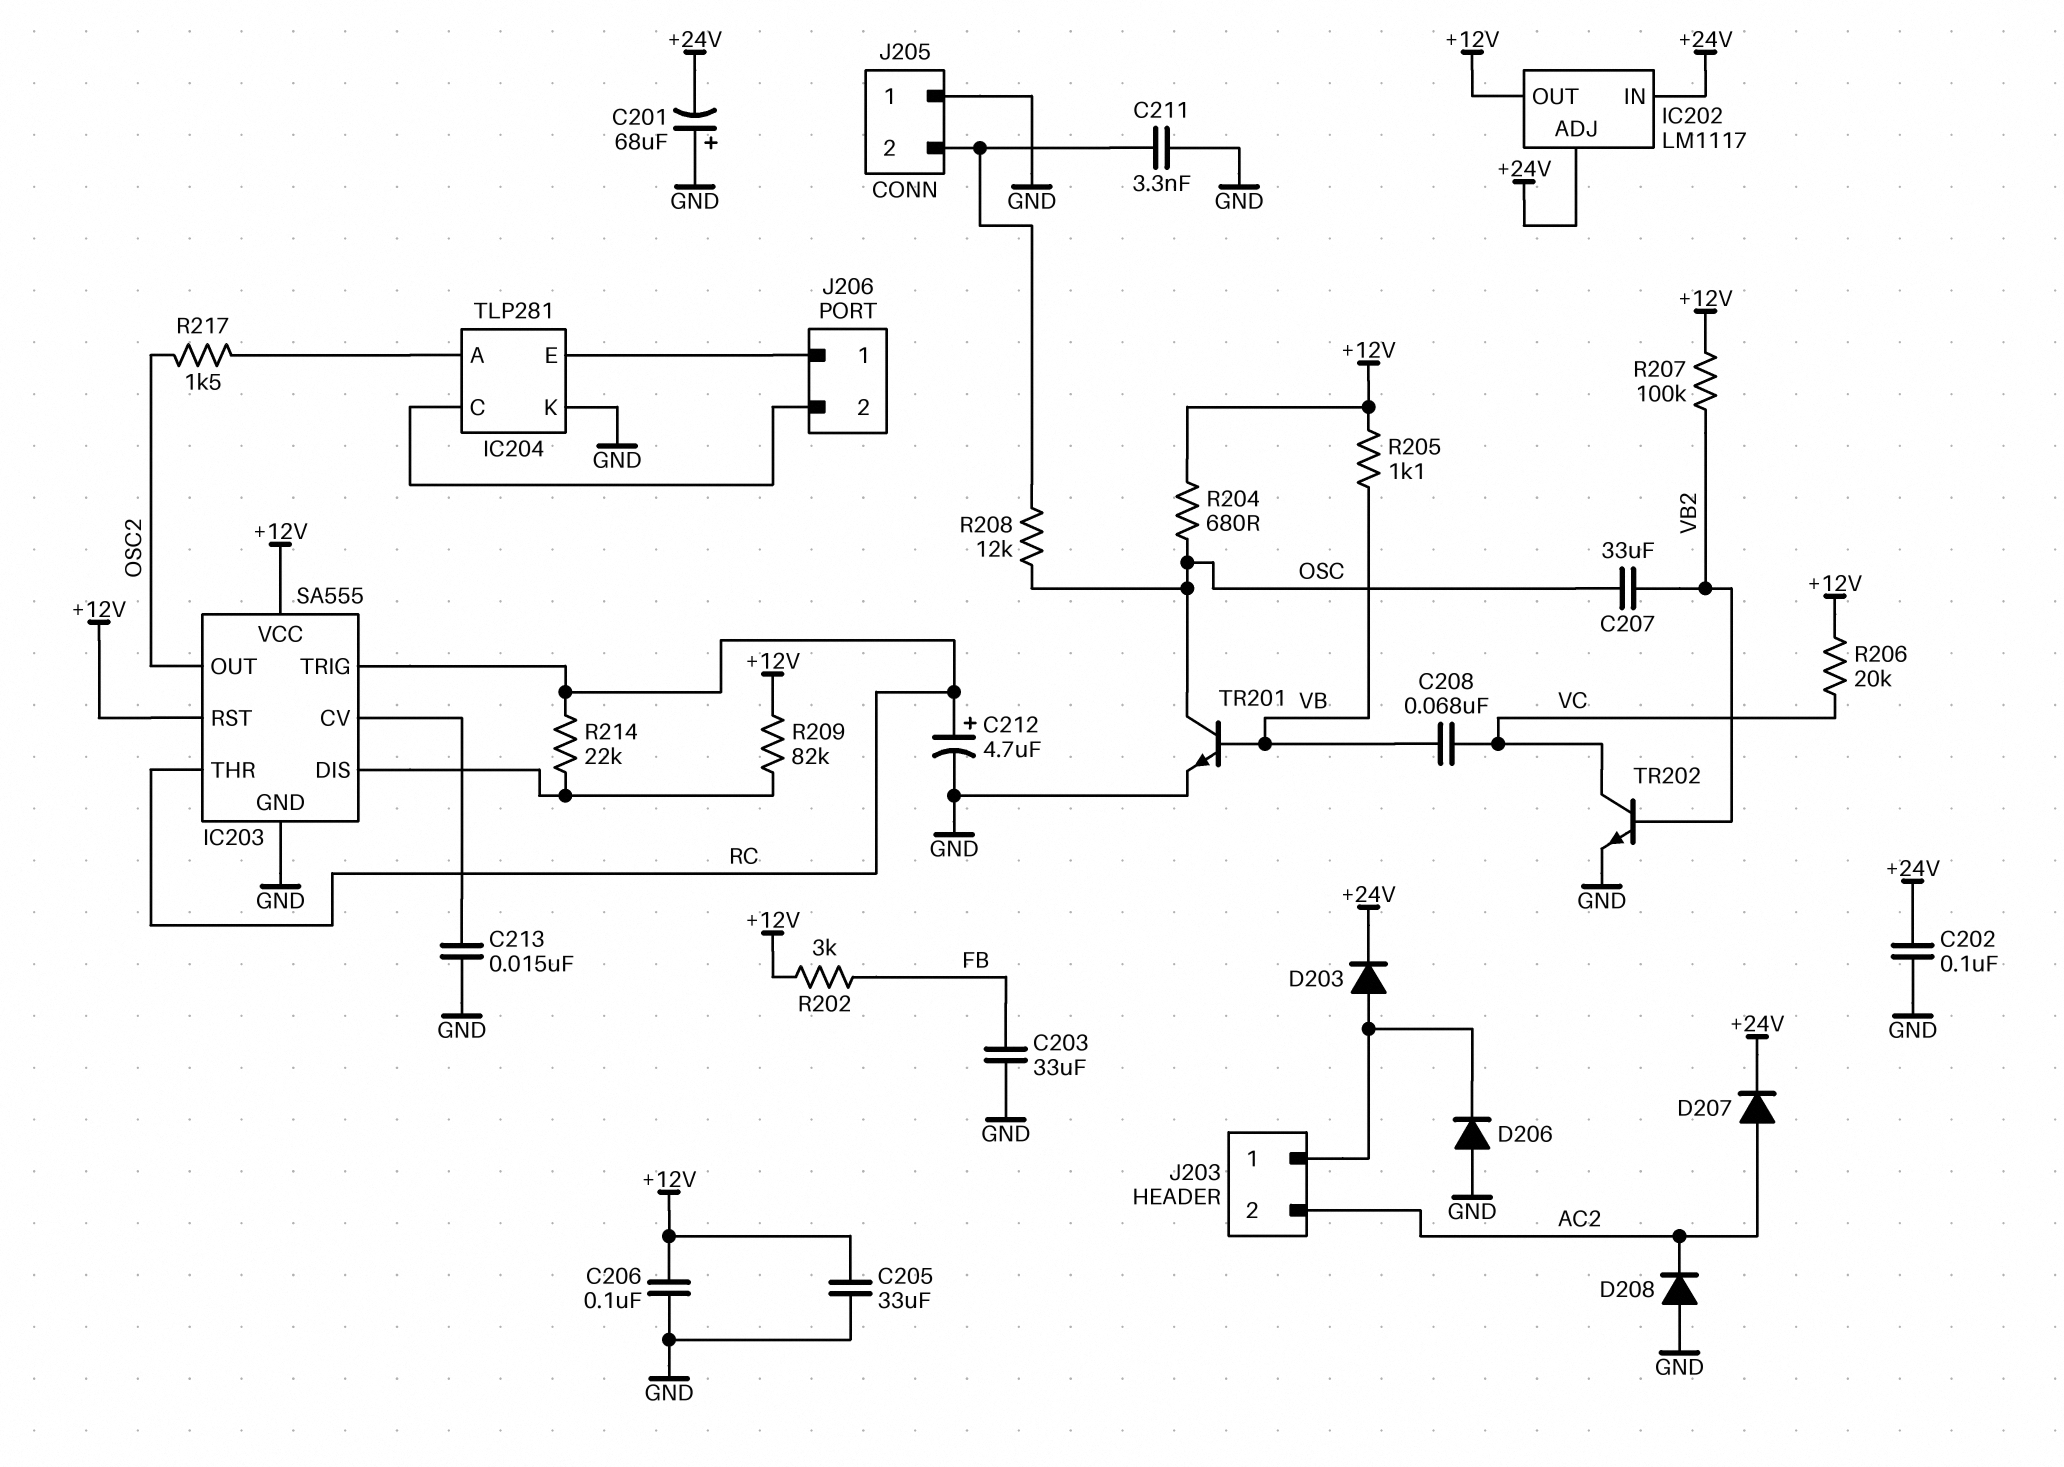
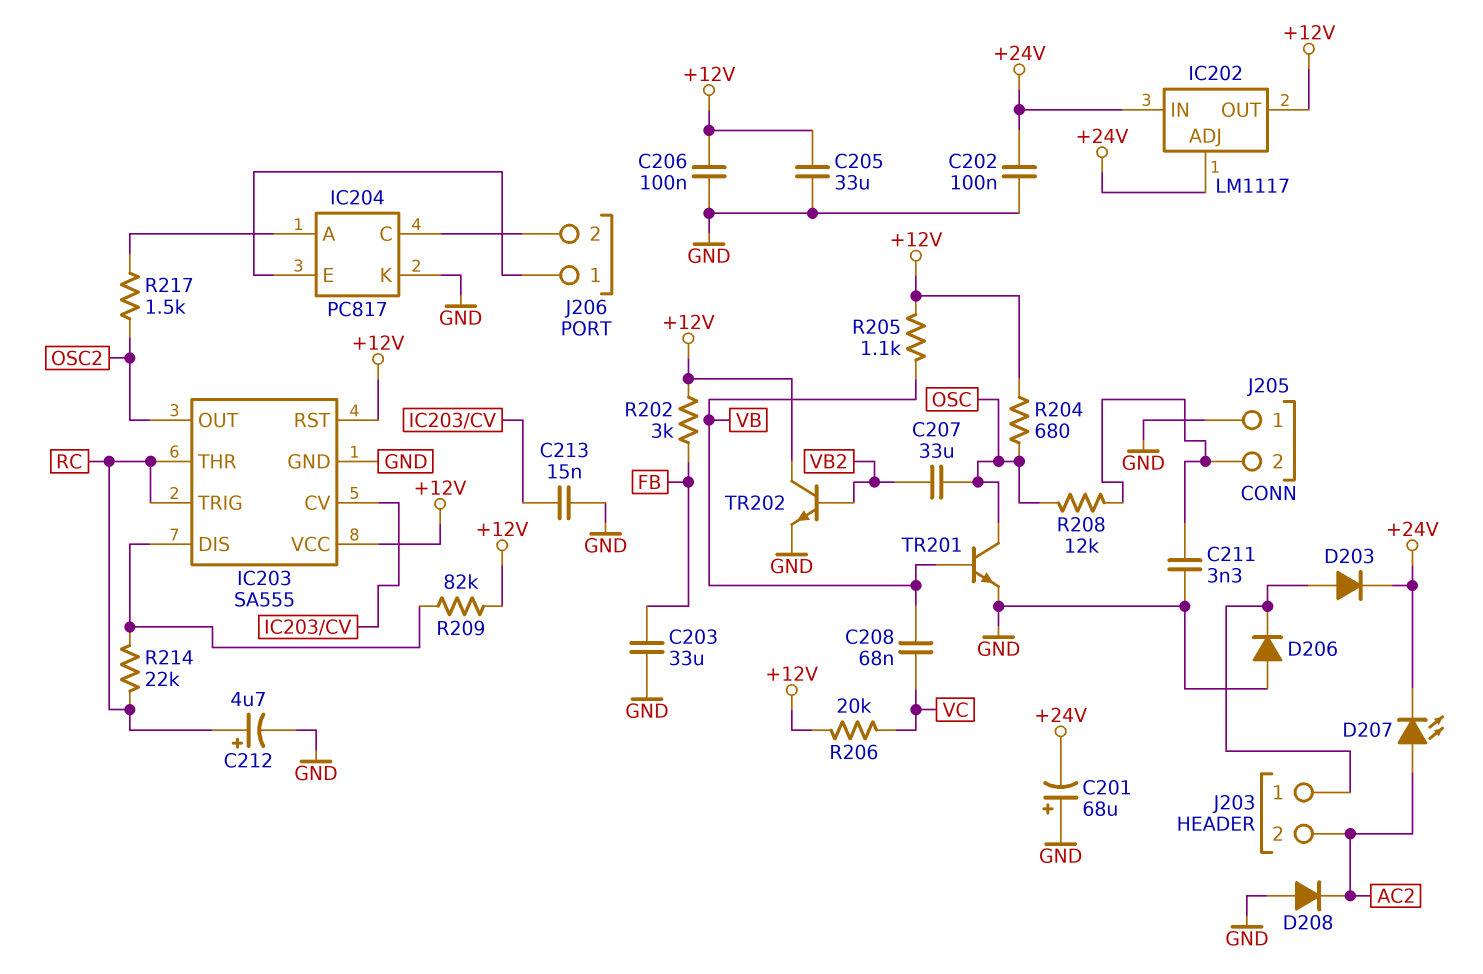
D207: diode (A AC2, K +24V) -> LED (A AC2, K +24V)
IC204: TLP281 -> PC817
R207: 100k (+12V, VB2) -> none
TR202: NPN (B VB2, C VC, E GND) -> NPN (B VB2, C +12V, E GND)

